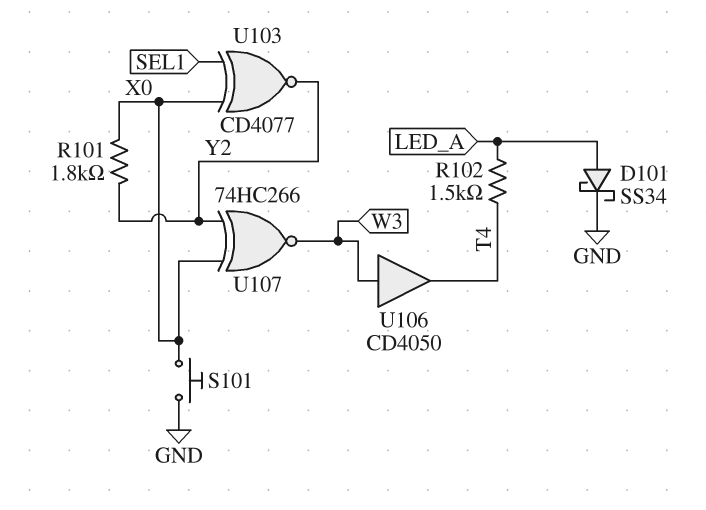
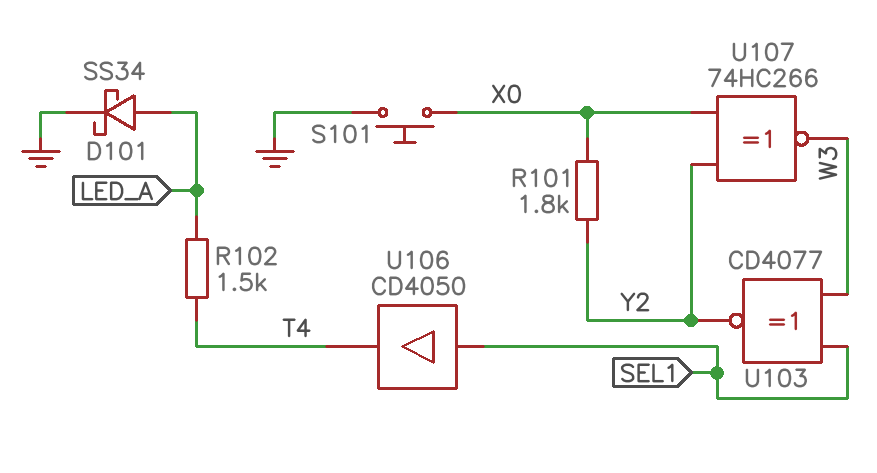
U103: XNOR CD4077 (in SEL1, in X0, out Y2) -> XNOR CD4077 (in SEL1, in W3, out Y2)
U106: buffer CD4050 (in W3, out T4) -> buffer CD4050 (in SEL1, out T4)

